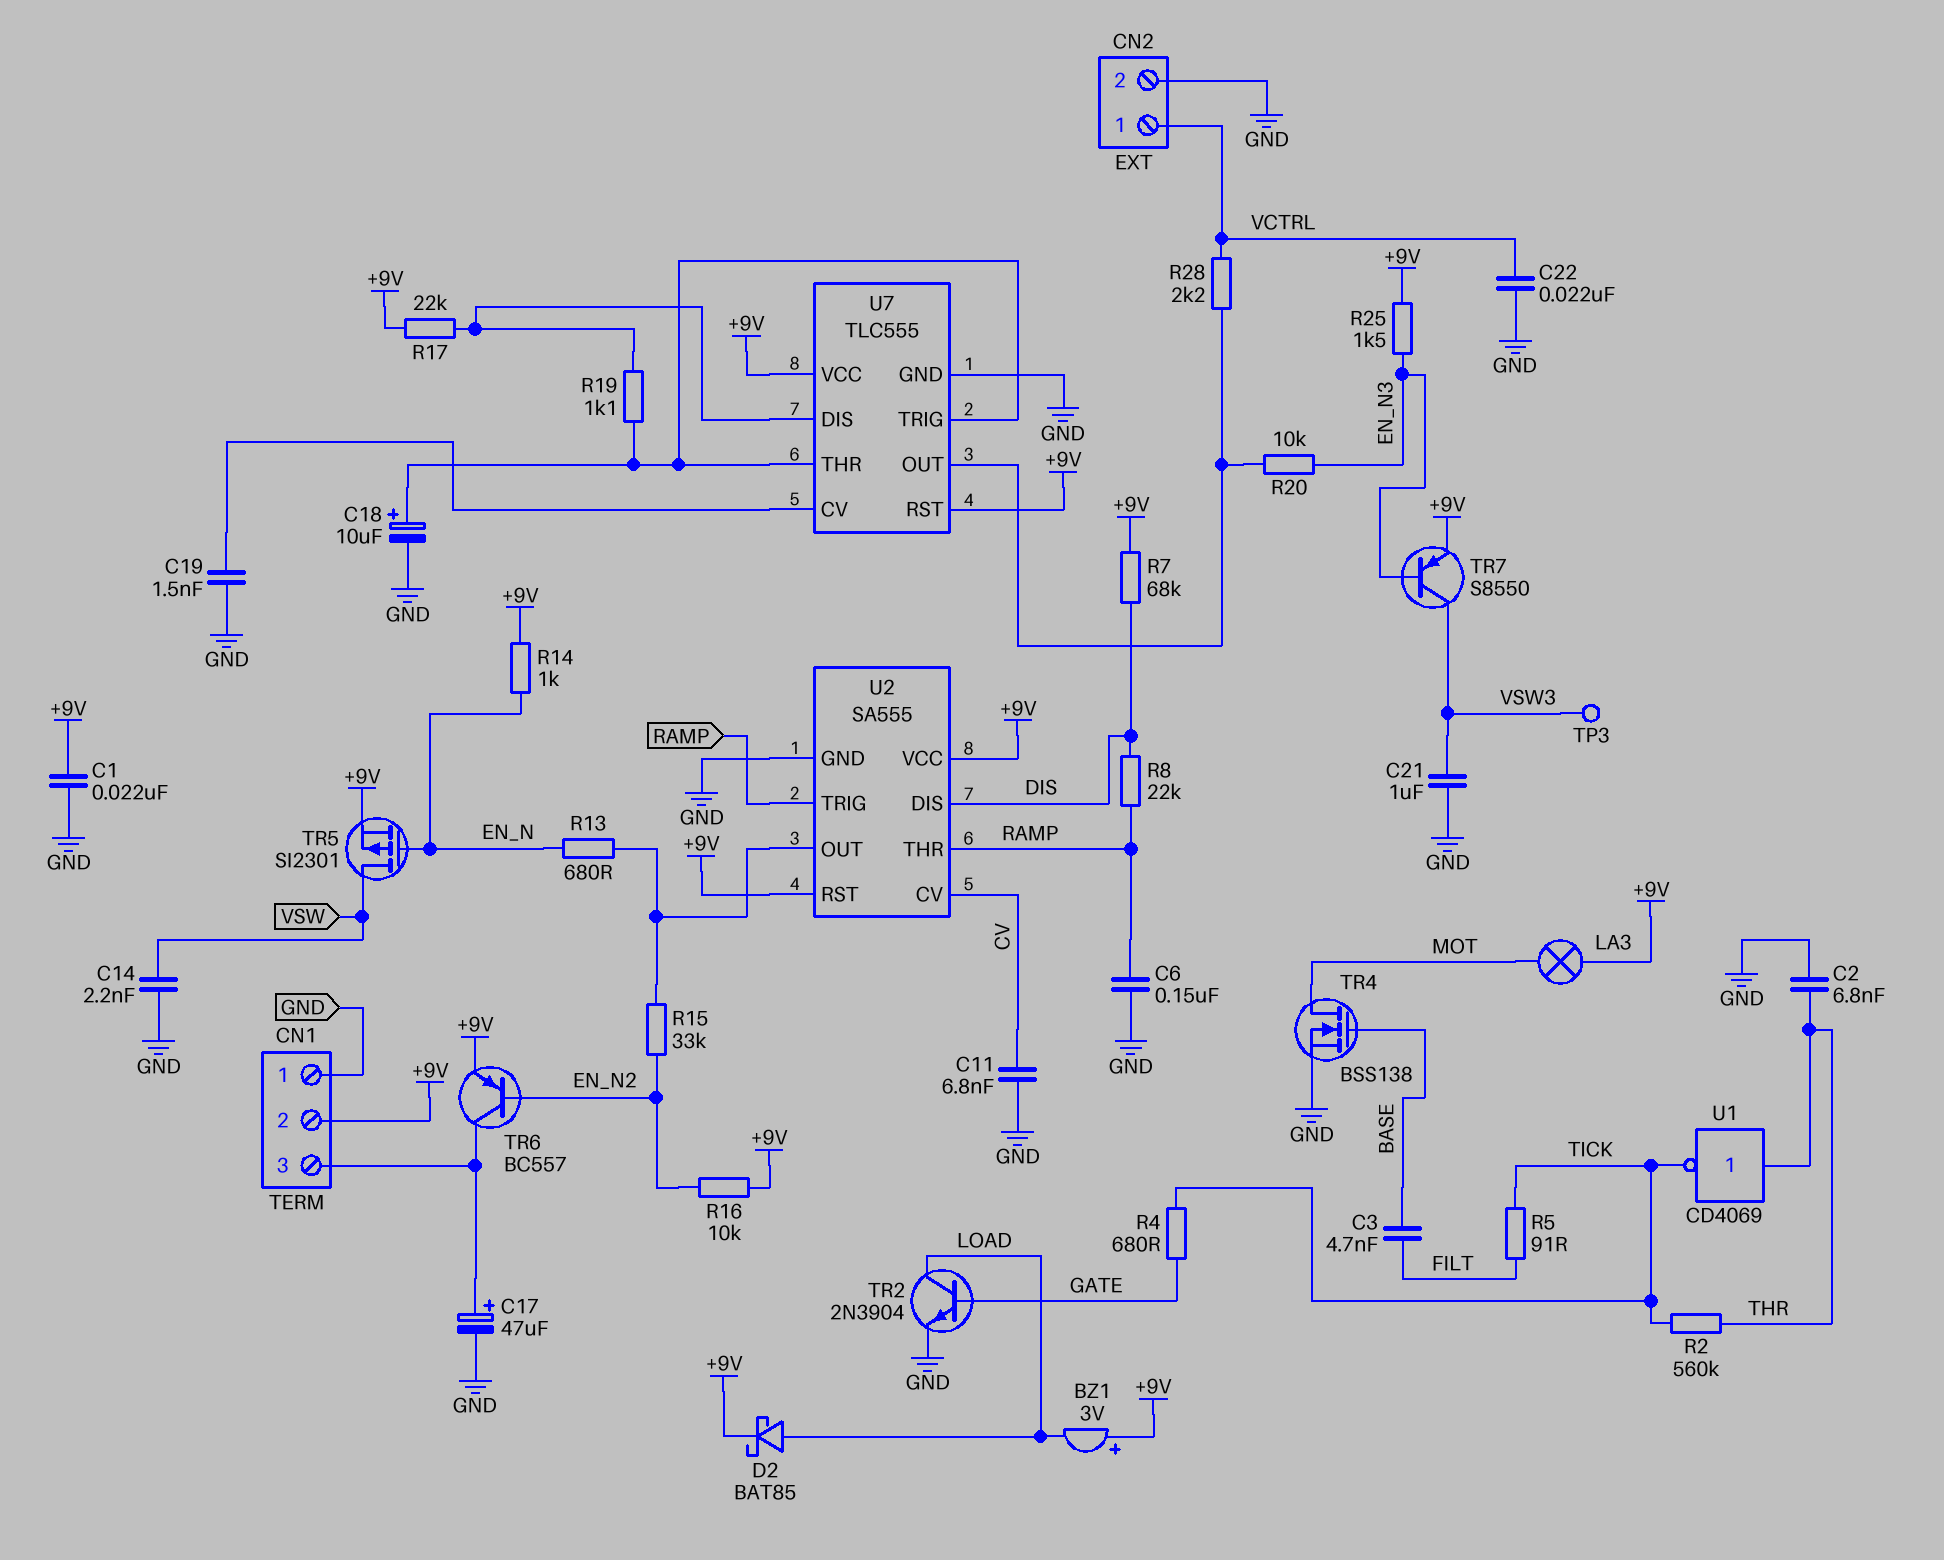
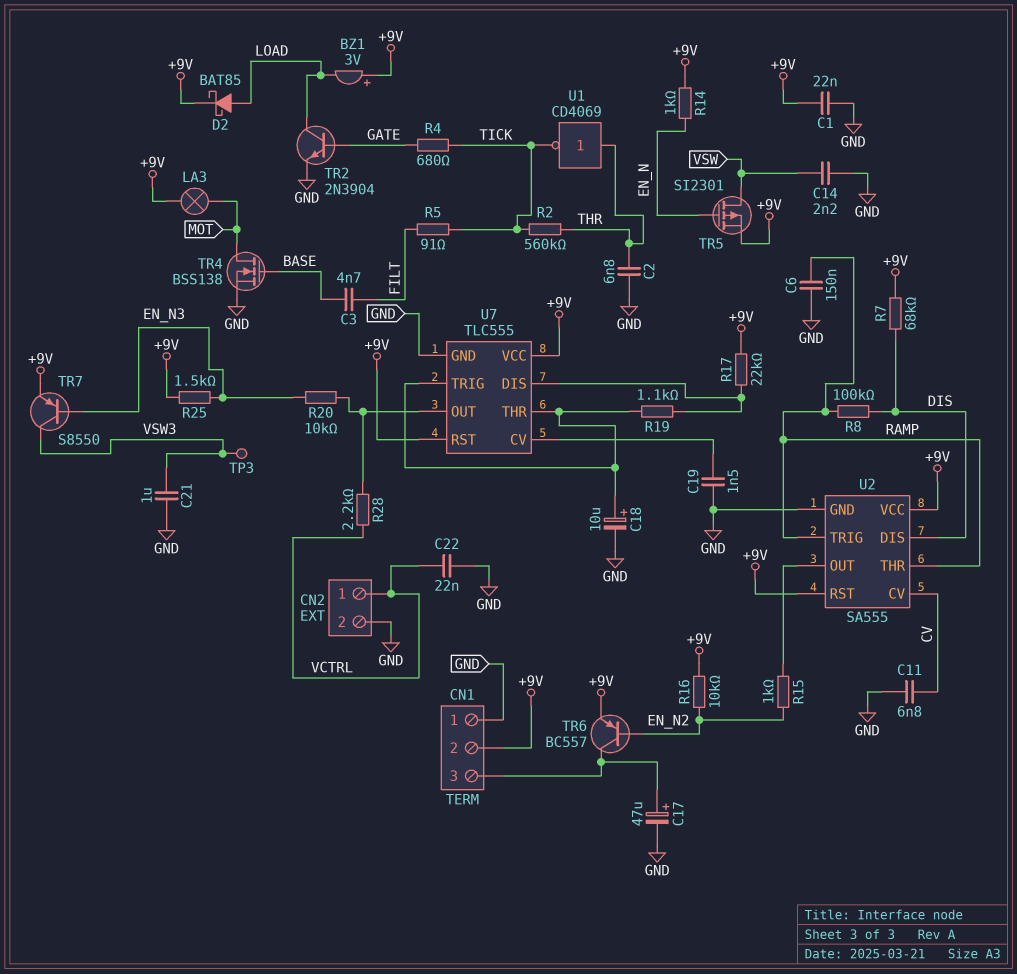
R8: 22k (DIS, RAMP) -> 100k (DIS, RAMP)
R13: 680 (EN_N, U2/OUT) -> none
R15: 33k (EN_N2, U2/OUT) -> 1k (EN_N2, U2/OUT)

